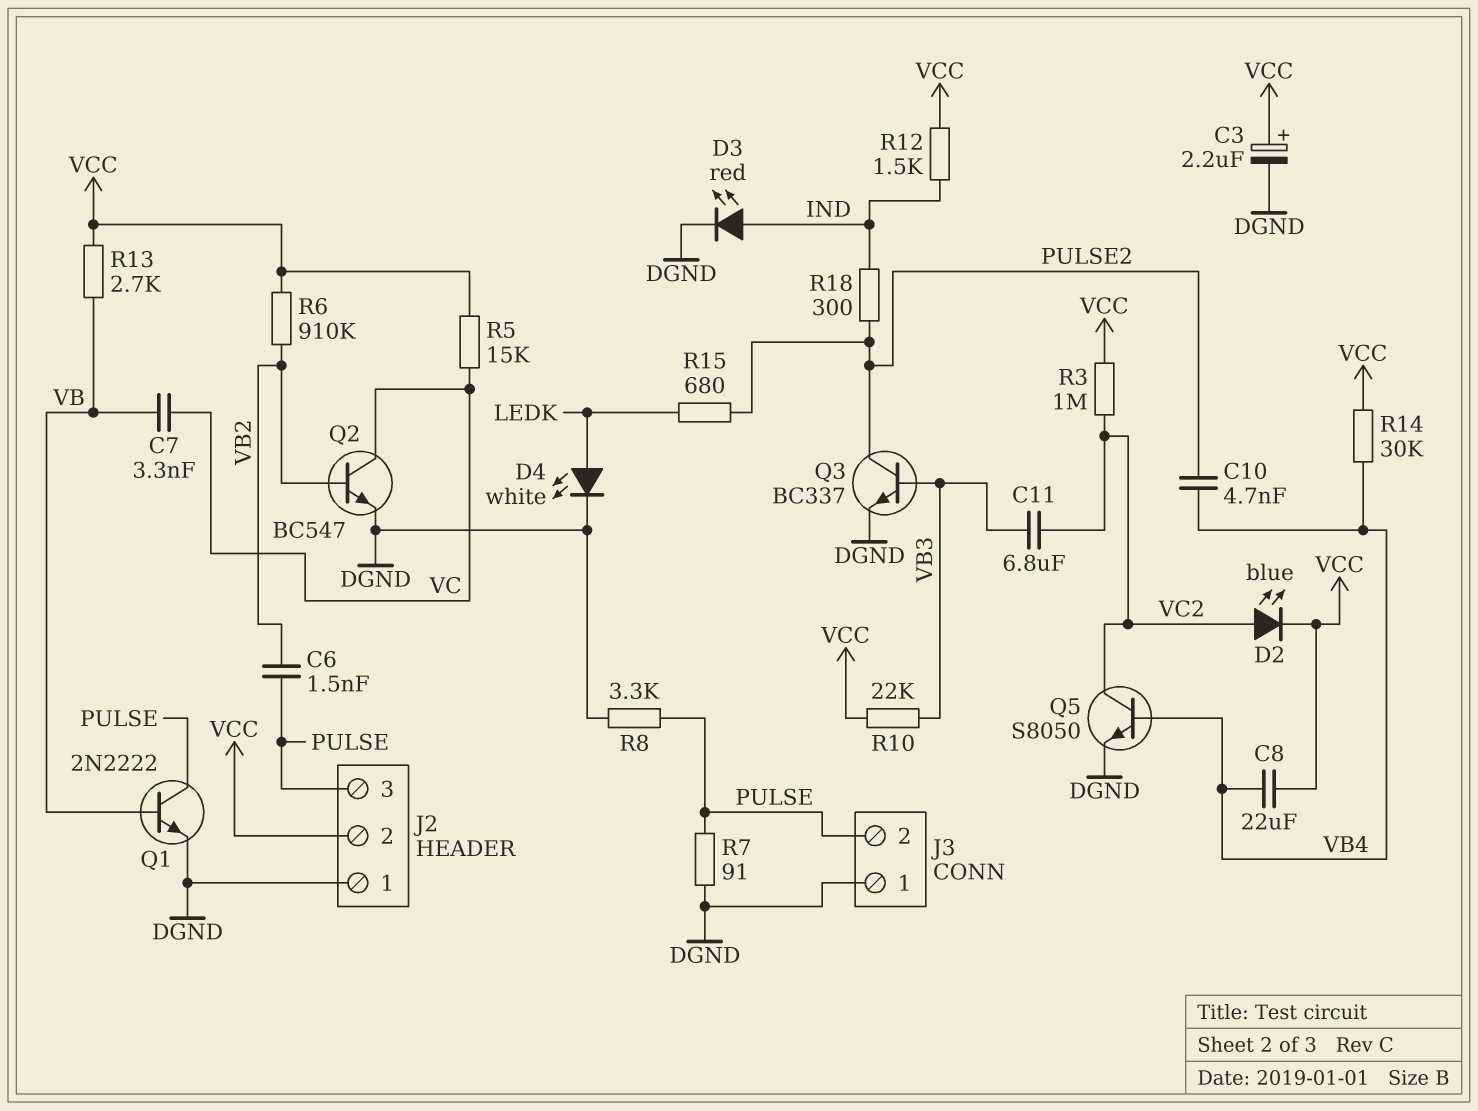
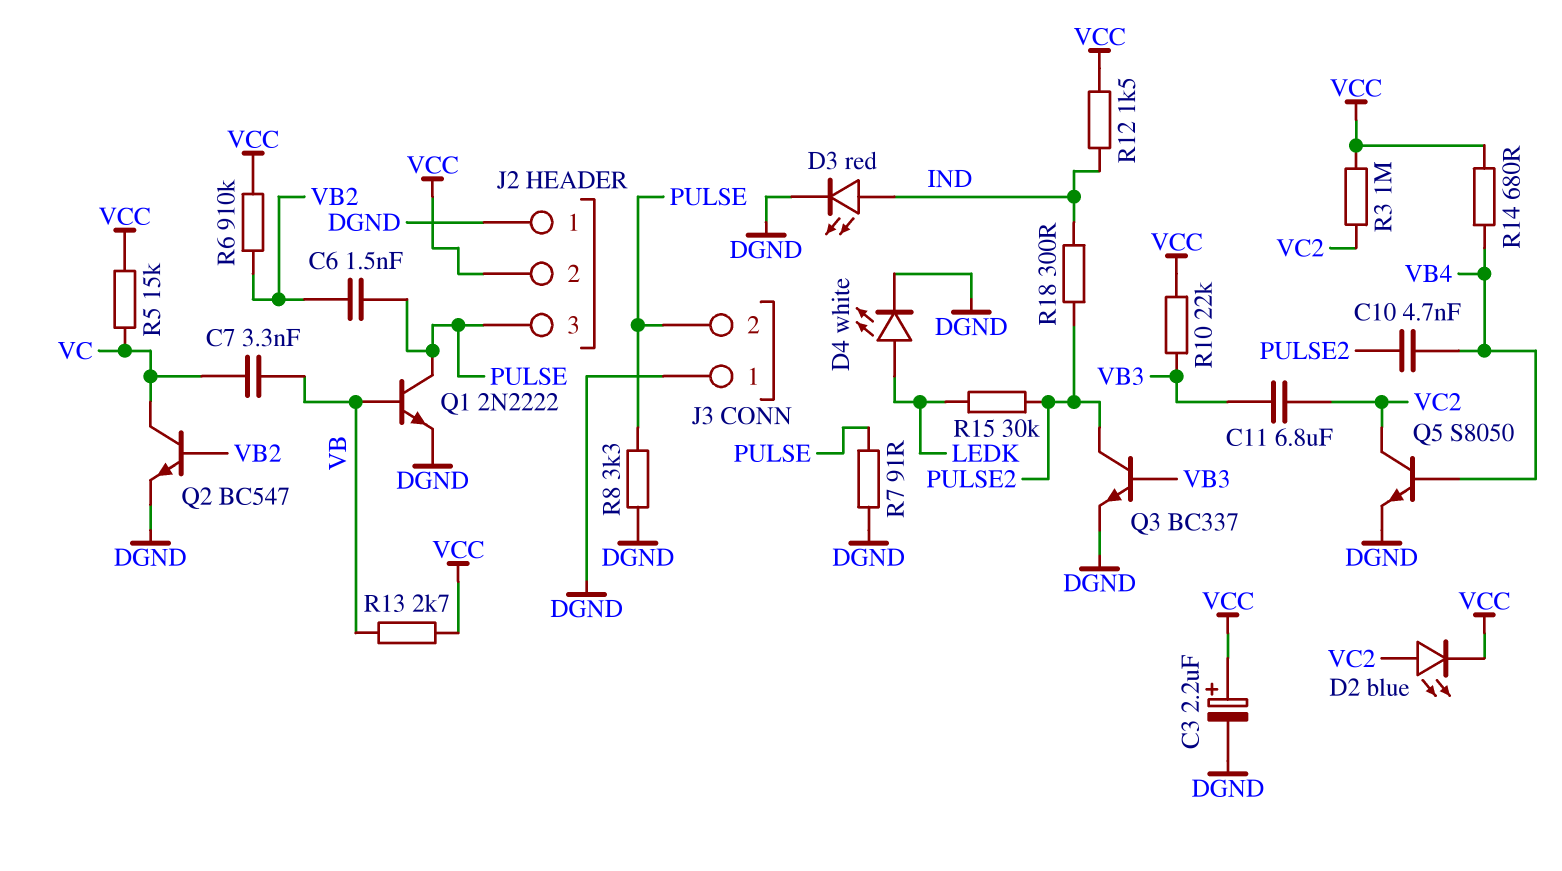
C8: 22uF (VB4, VCC) -> none
R14: 30k (VB4, VCC) -> 680 (VB4, VCC)
R15: 680 (LEDK, PULSE2) -> 30k (LEDK, PULSE2)

